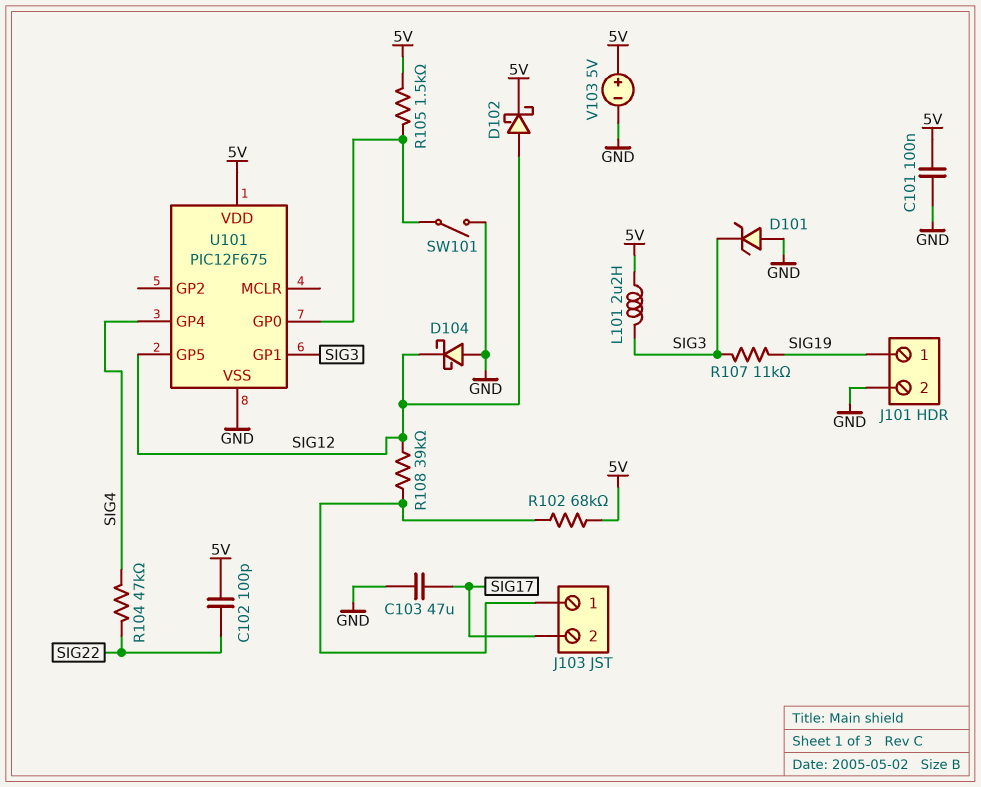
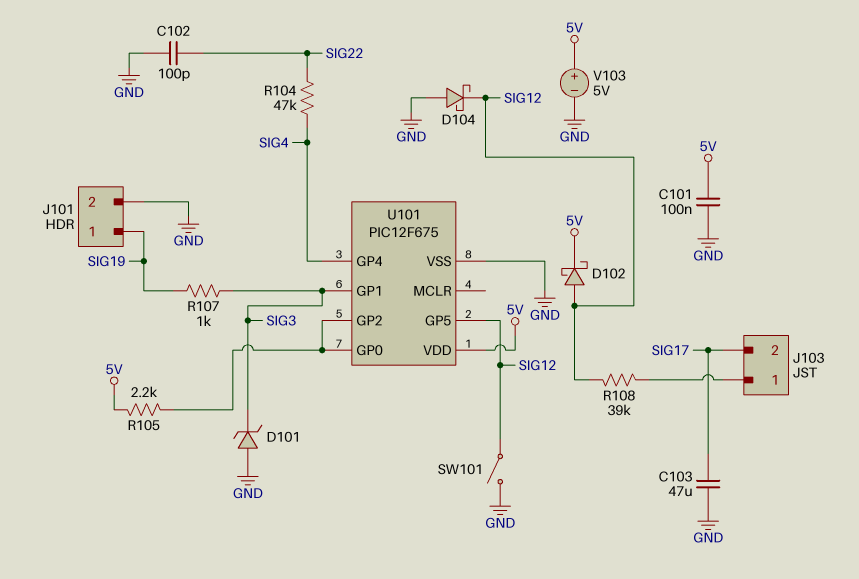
C102: 100pF (5V, SIG22) -> 100pF (GND, SIG22)
L101: 2.2uH (5V, SIG3) -> none
R102: 68k (5V, J103/1) -> none
R105: 1.5k (5V, U101/GP0) -> 2.2k (5V, U101/GP0)
R107: 11k (SIG3, SIG19) -> 1k (SIG3, SIG19)
SW101: switch (GND, U101/GP0) -> switch (GND, SIG12)
U101 pin GP2: none -> U101/GP0

